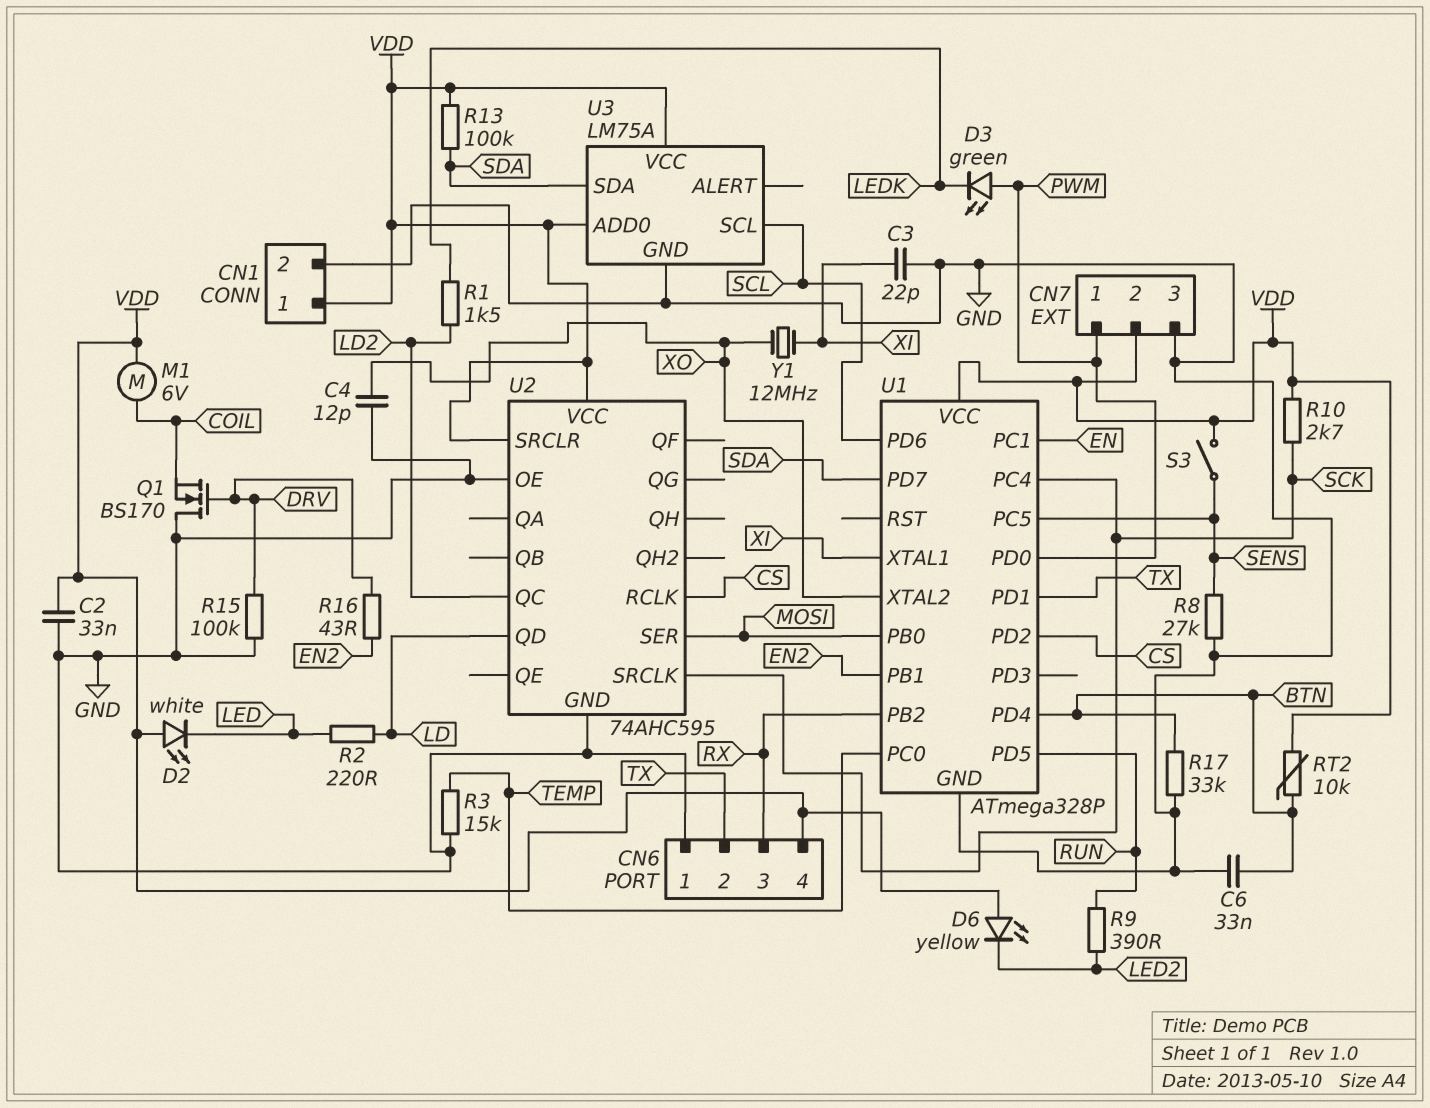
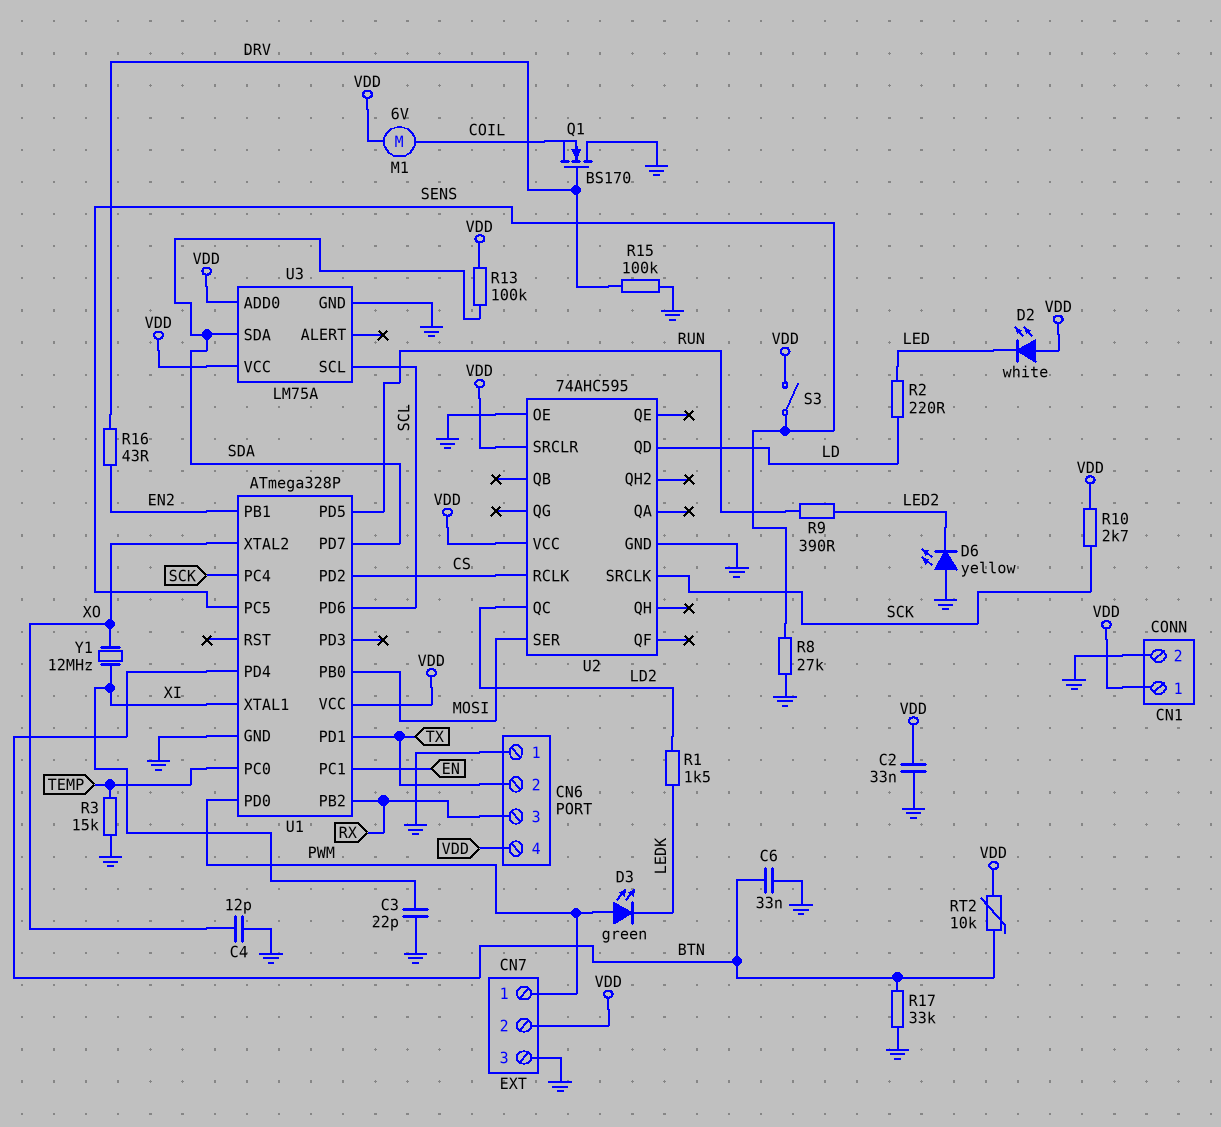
D6: LED yellow (A VDD, K LED2) -> LED yellow (A GND, K LED2)

